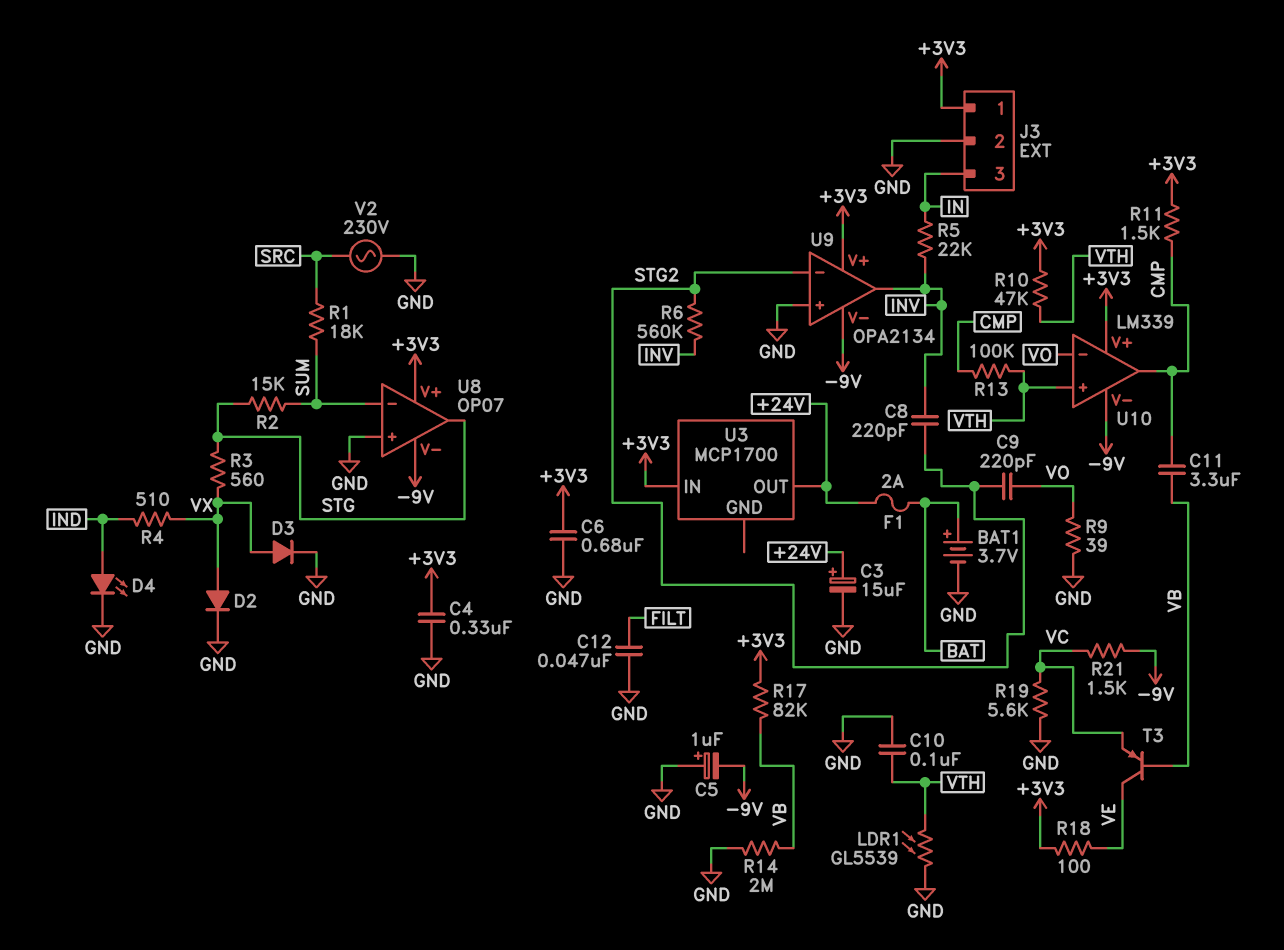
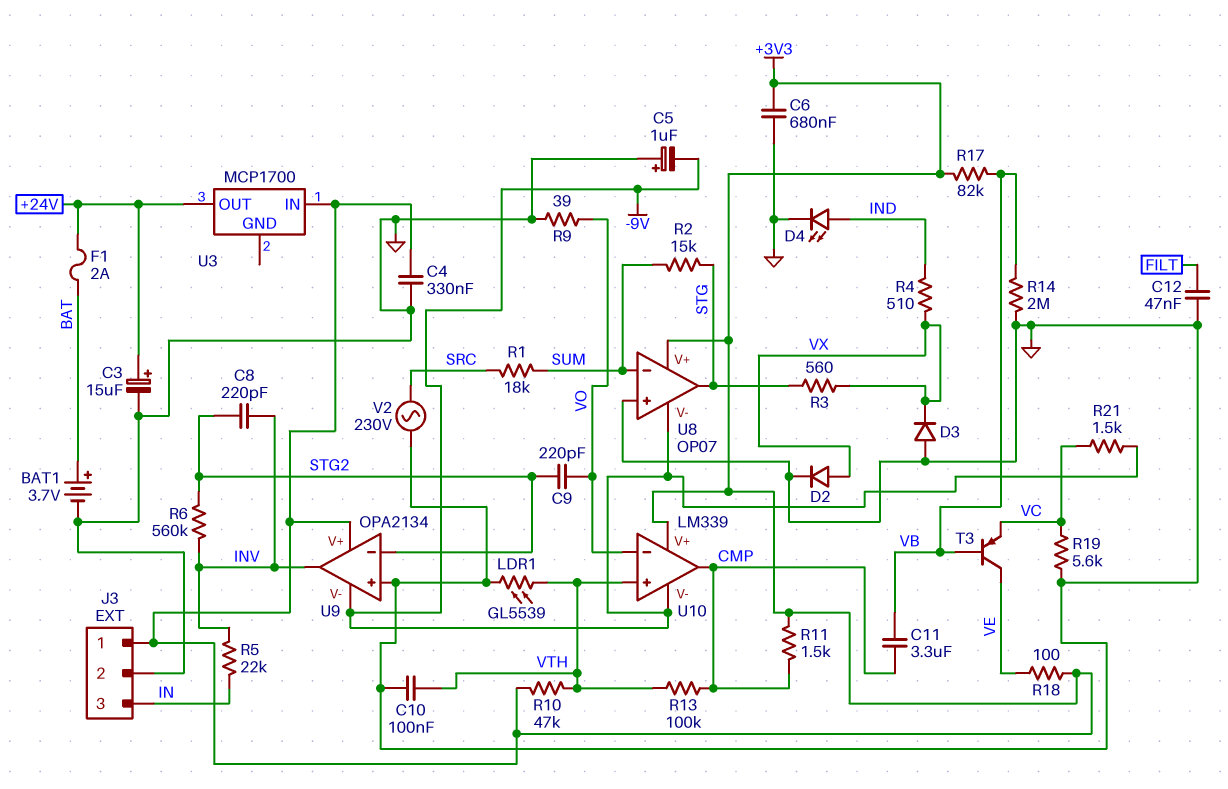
D3: diode (A VX, K GND) -> diode (A GND, K VX)

